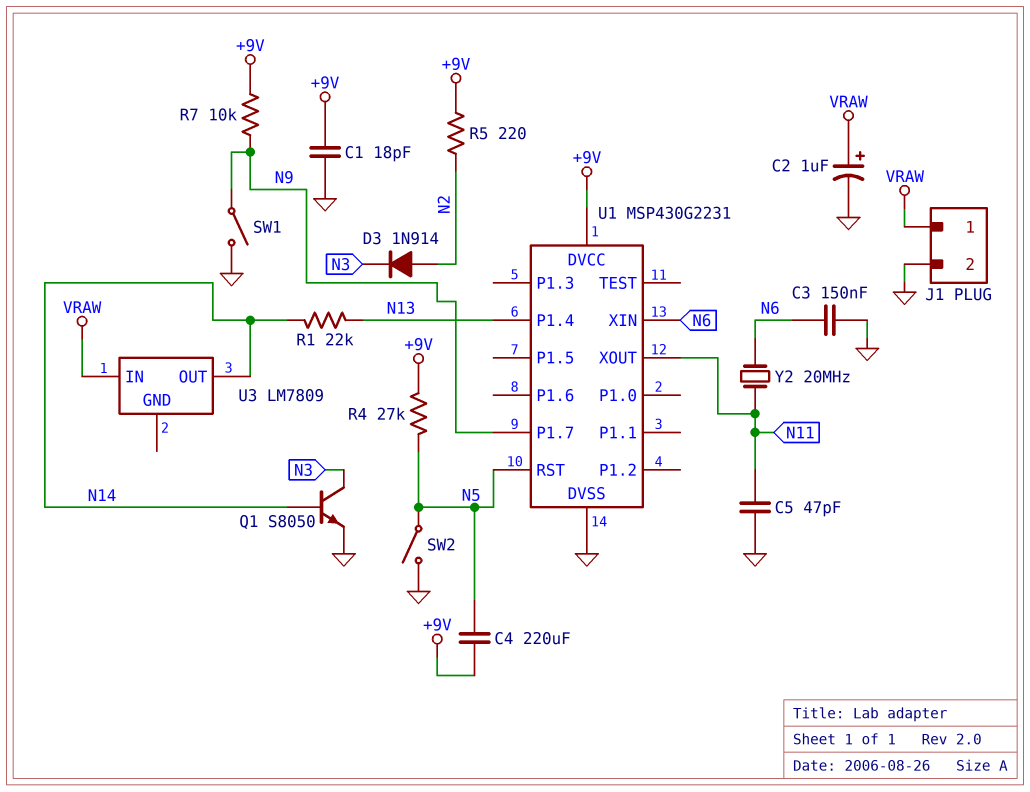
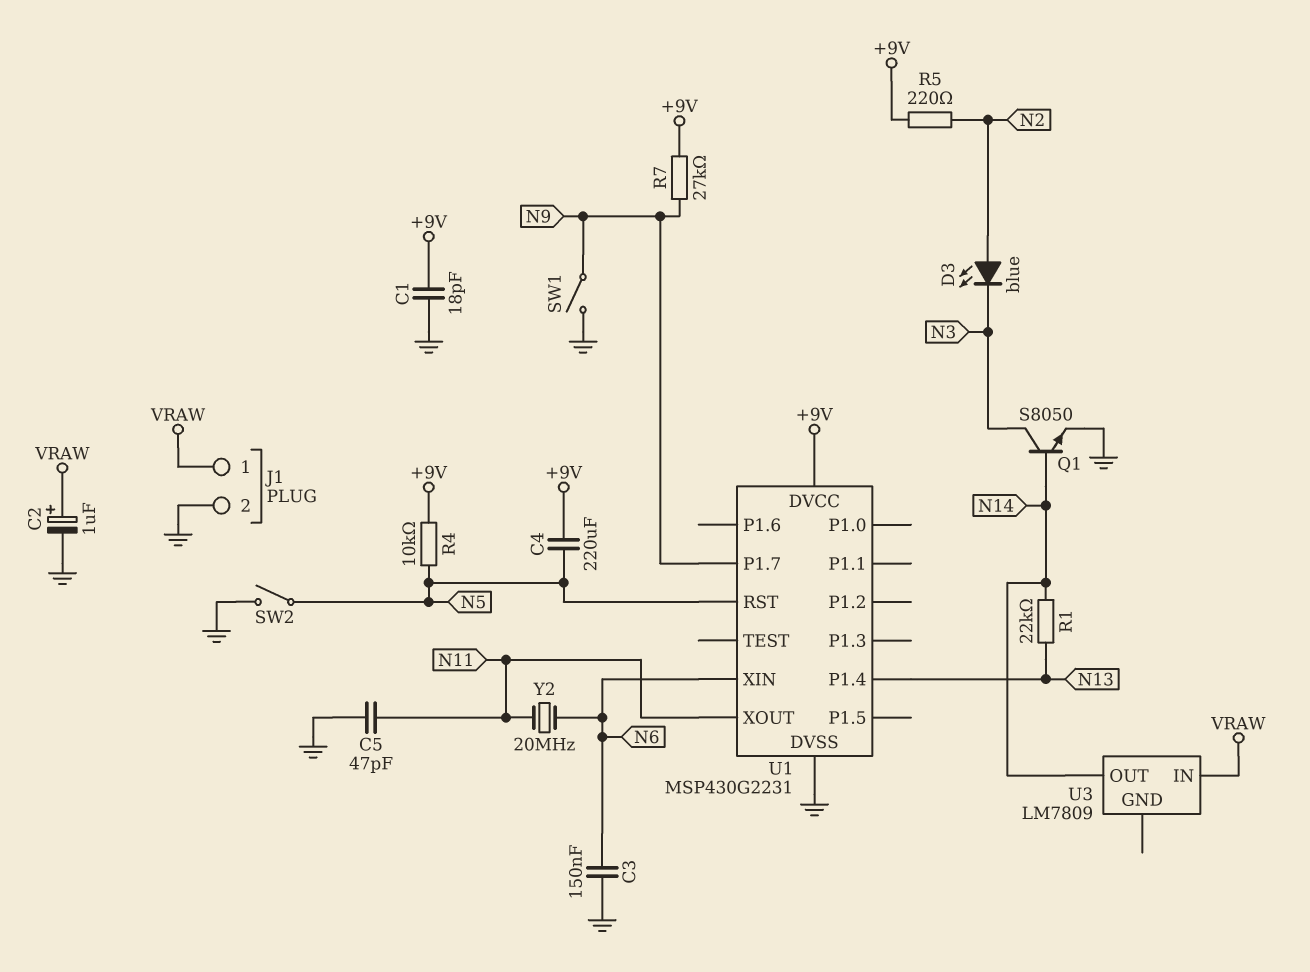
D3: diode 1N914 (A N2, K N3) -> LED blue (A N2, K N3)
R4: 27k (+9V, N5) -> 10k (+9V, N5)
R7: 10k (+9V, N9) -> 27k (+9V, N9)

